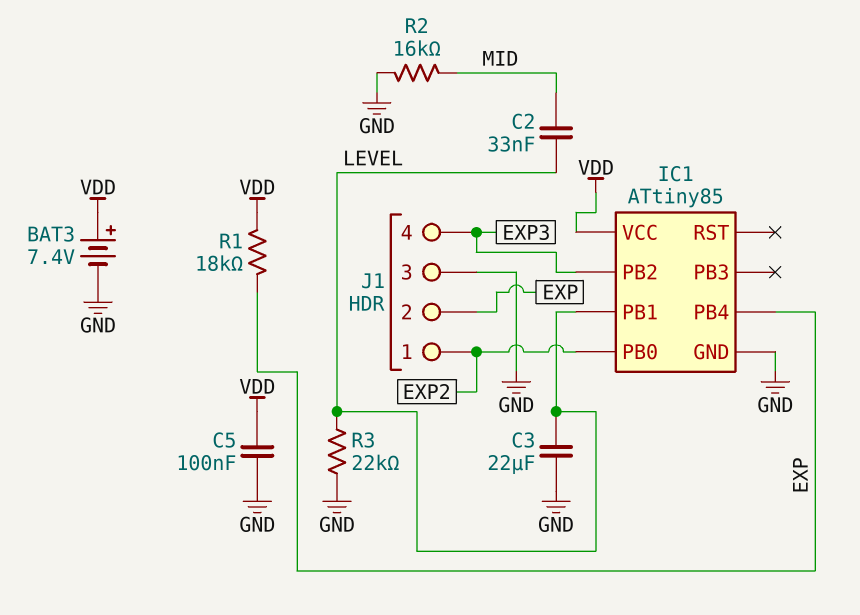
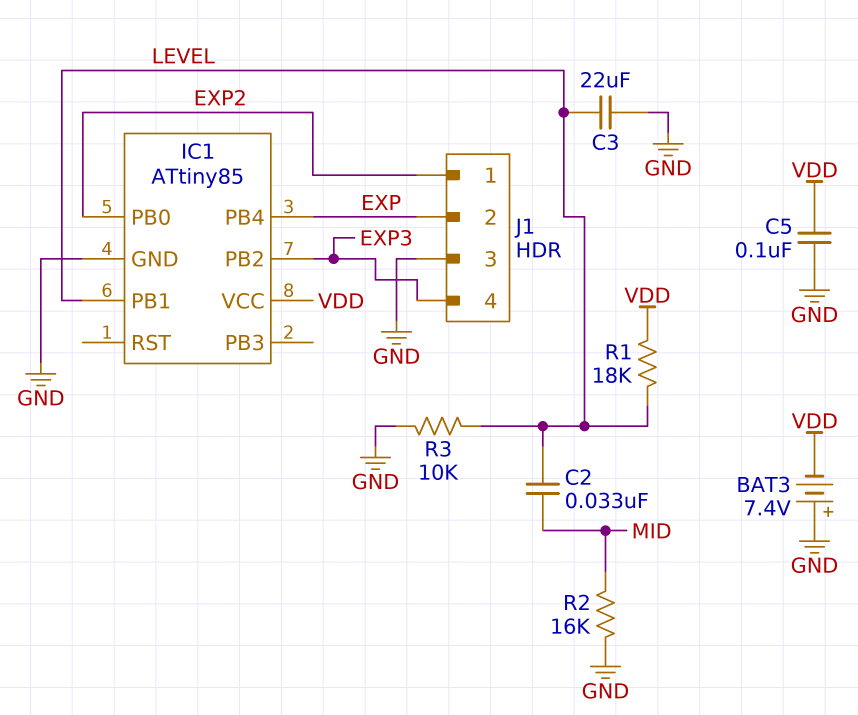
BAT3: 7.4V (plus VDD, minus GND) -> 7.4V (plus GND, minus VDD)
R1: 18k (EXP, VDD) -> 18k (LEVEL, VDD)
R3: 22k (GND, LEVEL) -> 10k (GND, LEVEL)

